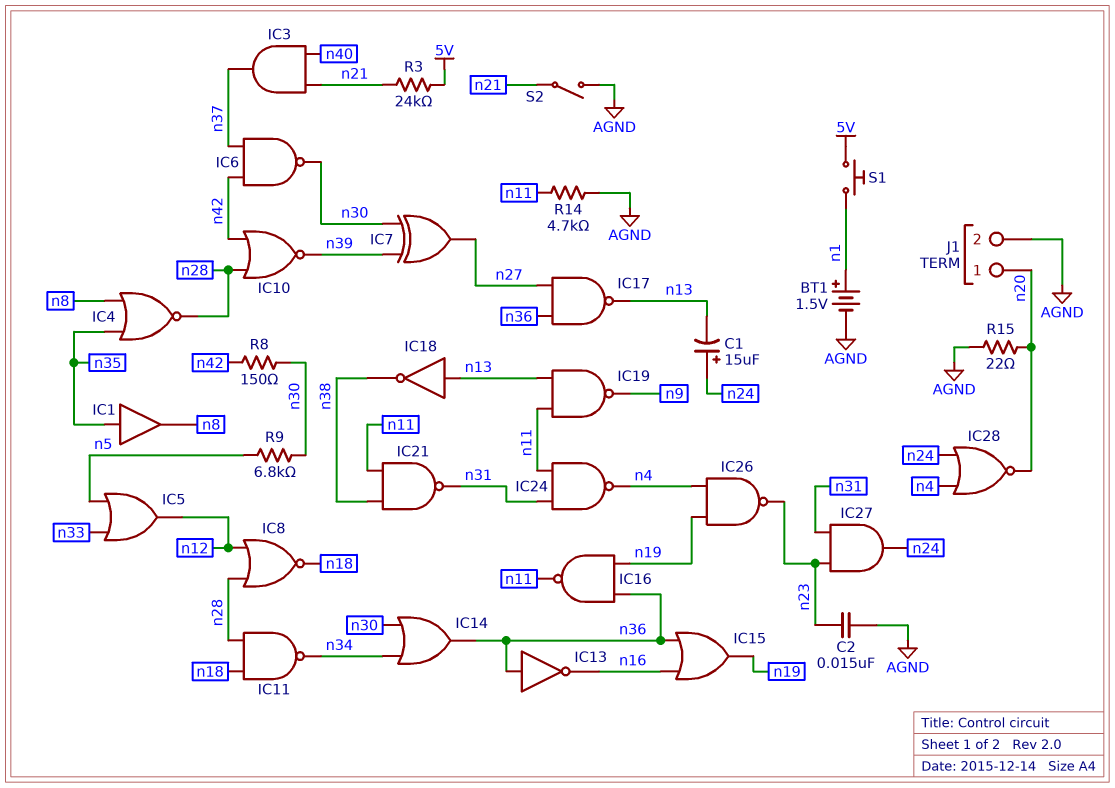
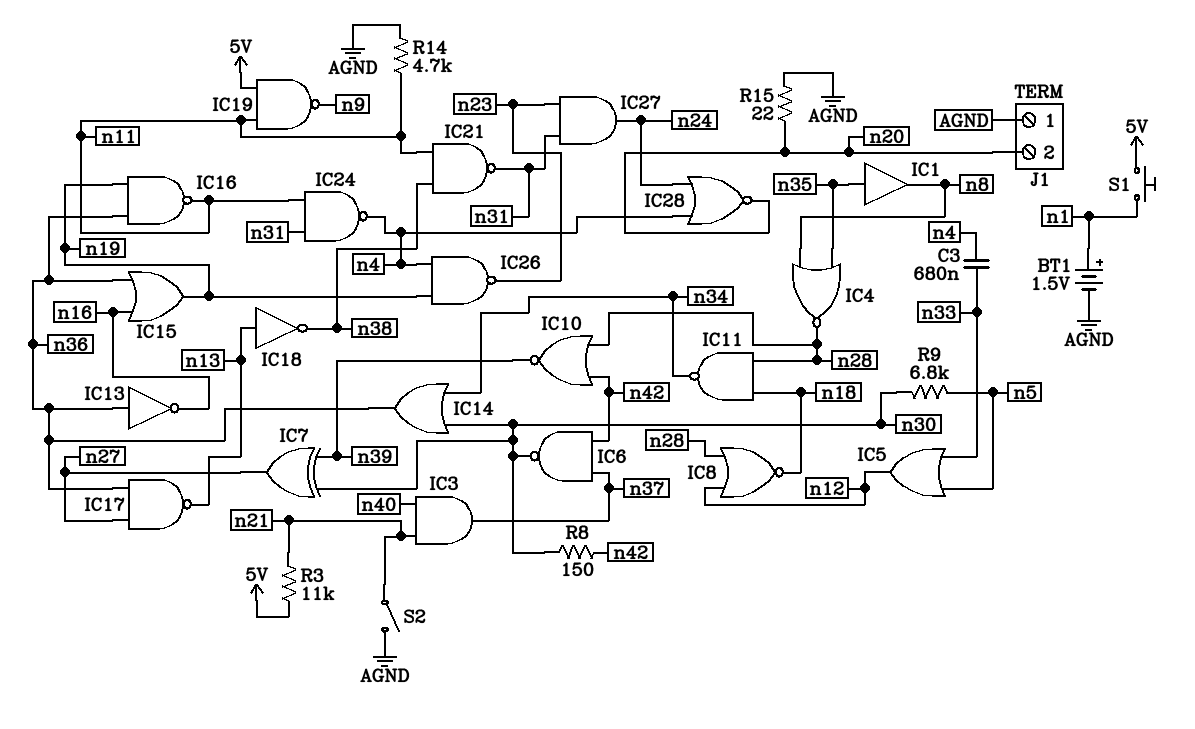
C1: 15uF (plus n24, minus n13) -> none
C2: 15nF (AGND, n23) -> none
C3: none -> 680nF (n4, n33)
IC19: NAND (in n11, in n13, out n9) -> NAND (in 5V, in n11, out n9)
J1 pin 1: n20 -> AGND
J1 pin 2: AGND -> n20
R3: 24k (5V, n21) -> 11k (5V, n21)

